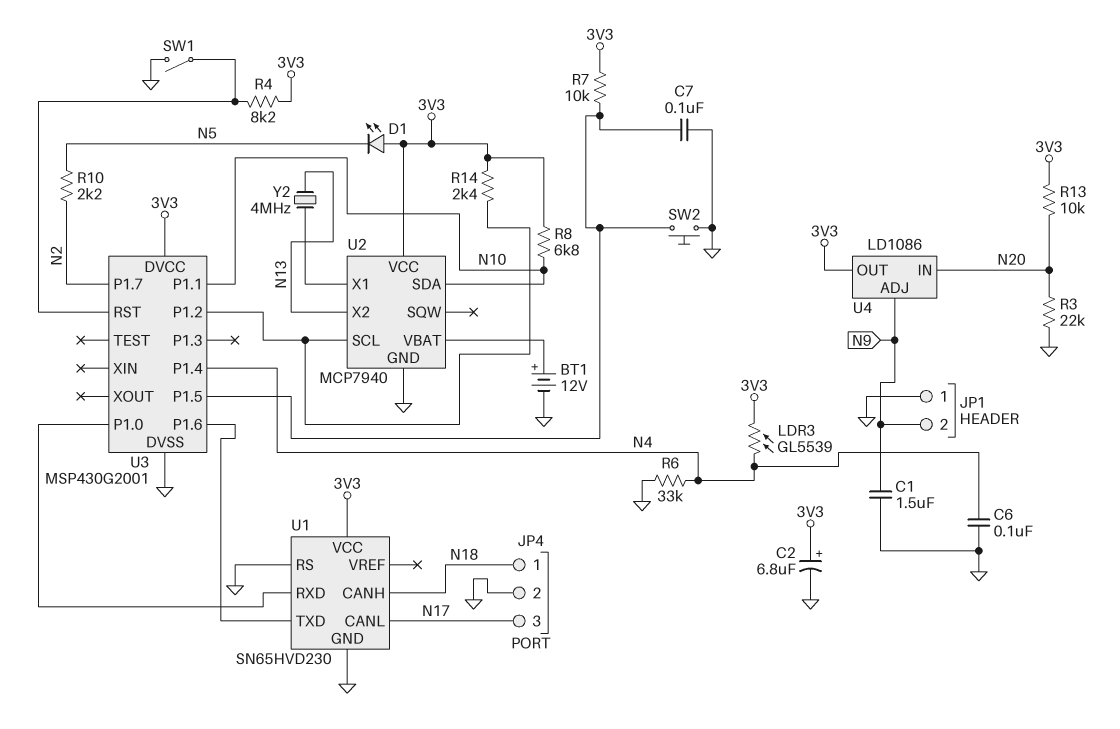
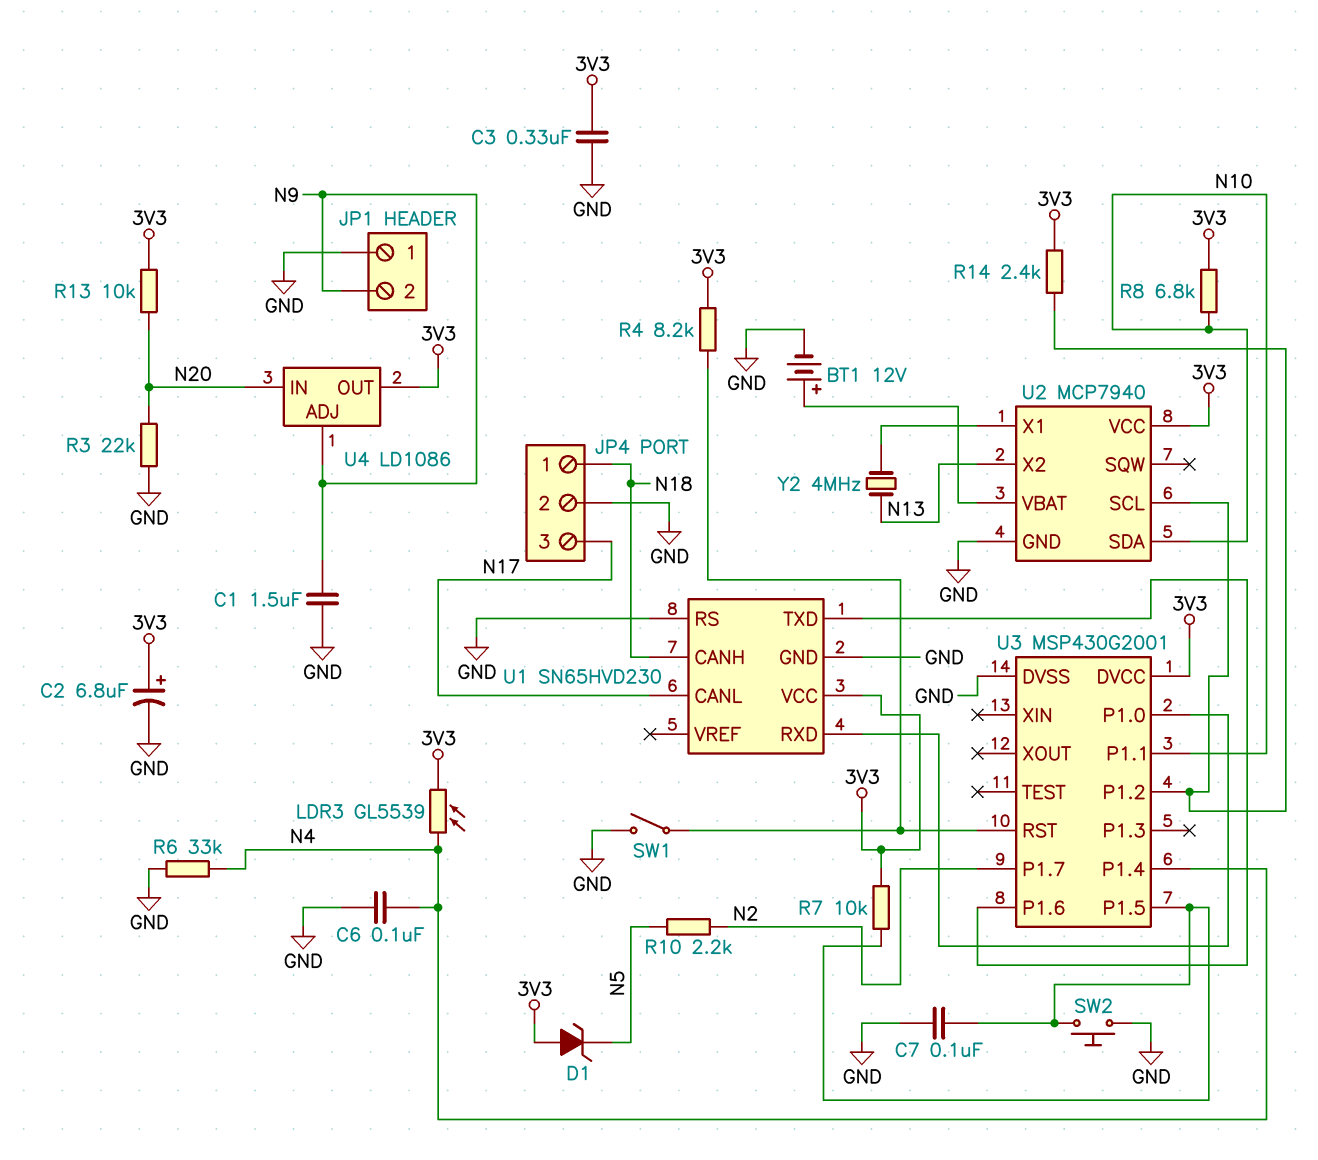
C3: none -> 330nF (3V3, GND)
D1: LED (A 3V3, K N5) -> zener (A 3V3, K N5)

